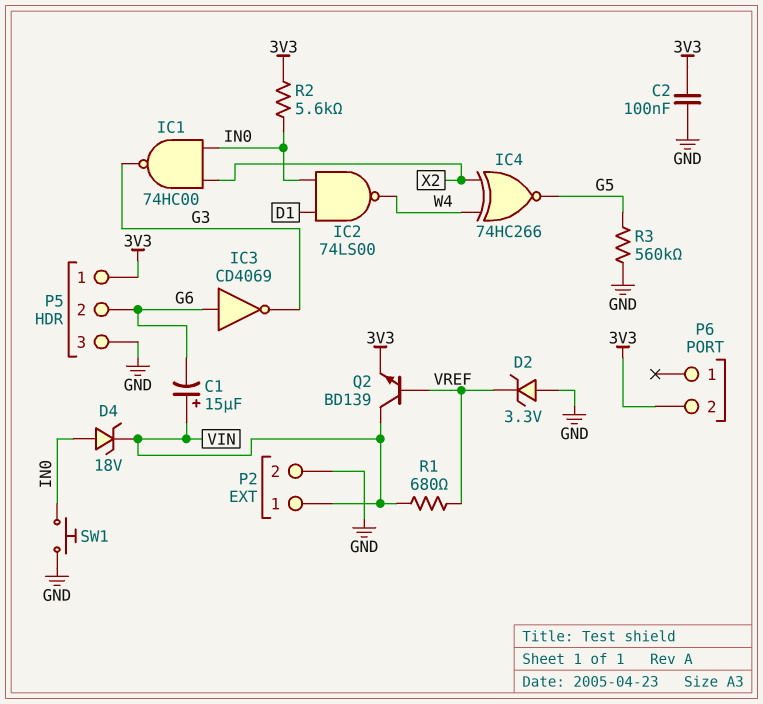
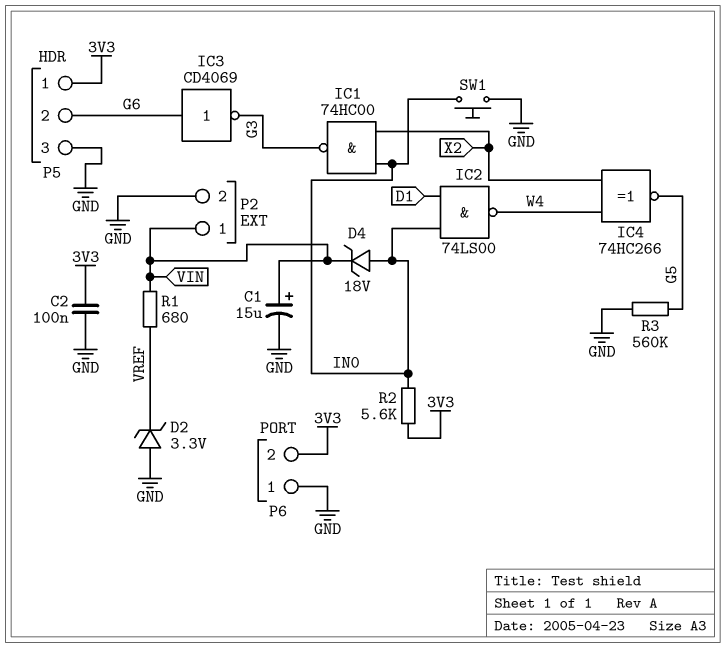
C1: 15uF (plus VIN, minus G6) -> 15uF (plus VIN, minus GND)
P6 pin 1: none -> GND
Q2: NPN BD139 (B VREF, C VIN, E 3V3) -> none

